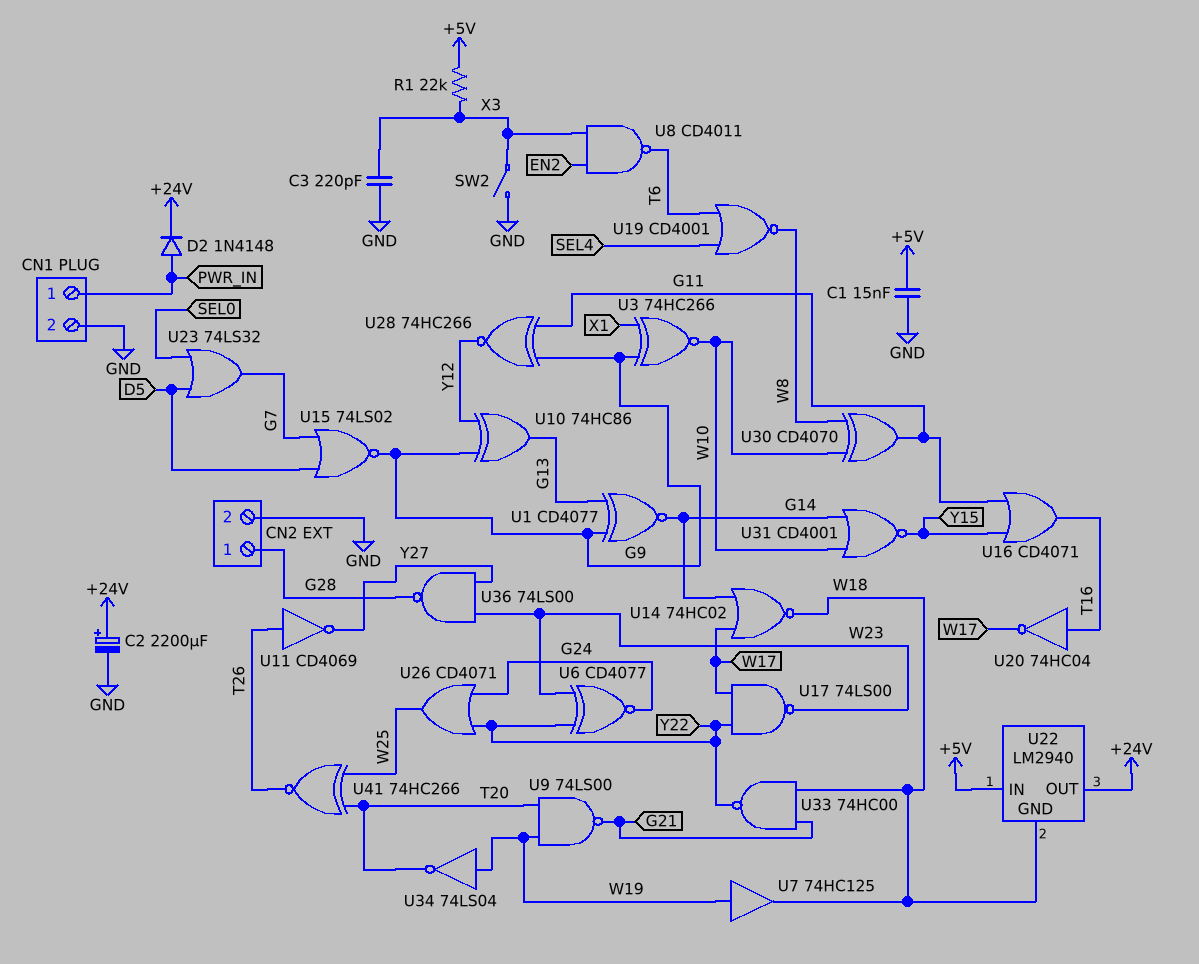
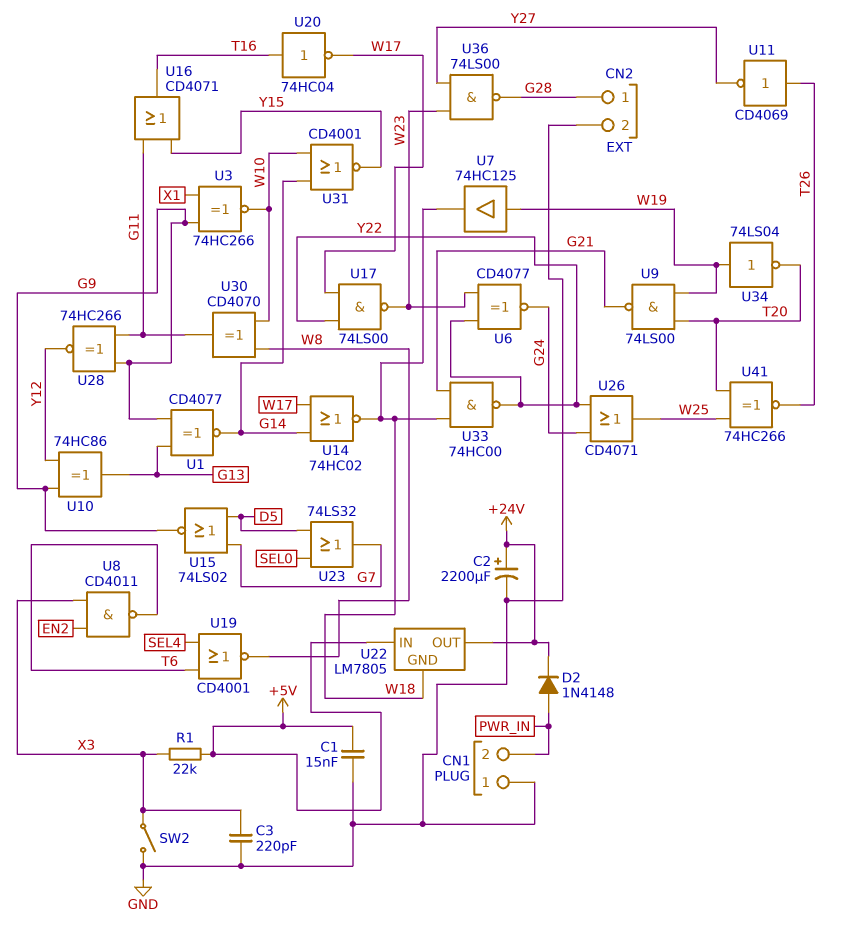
CN1 pin 1: PWR_IN -> GND
CN1 pin 2: GND -> PWR_IN
U22: LM2940 -> LM7805

